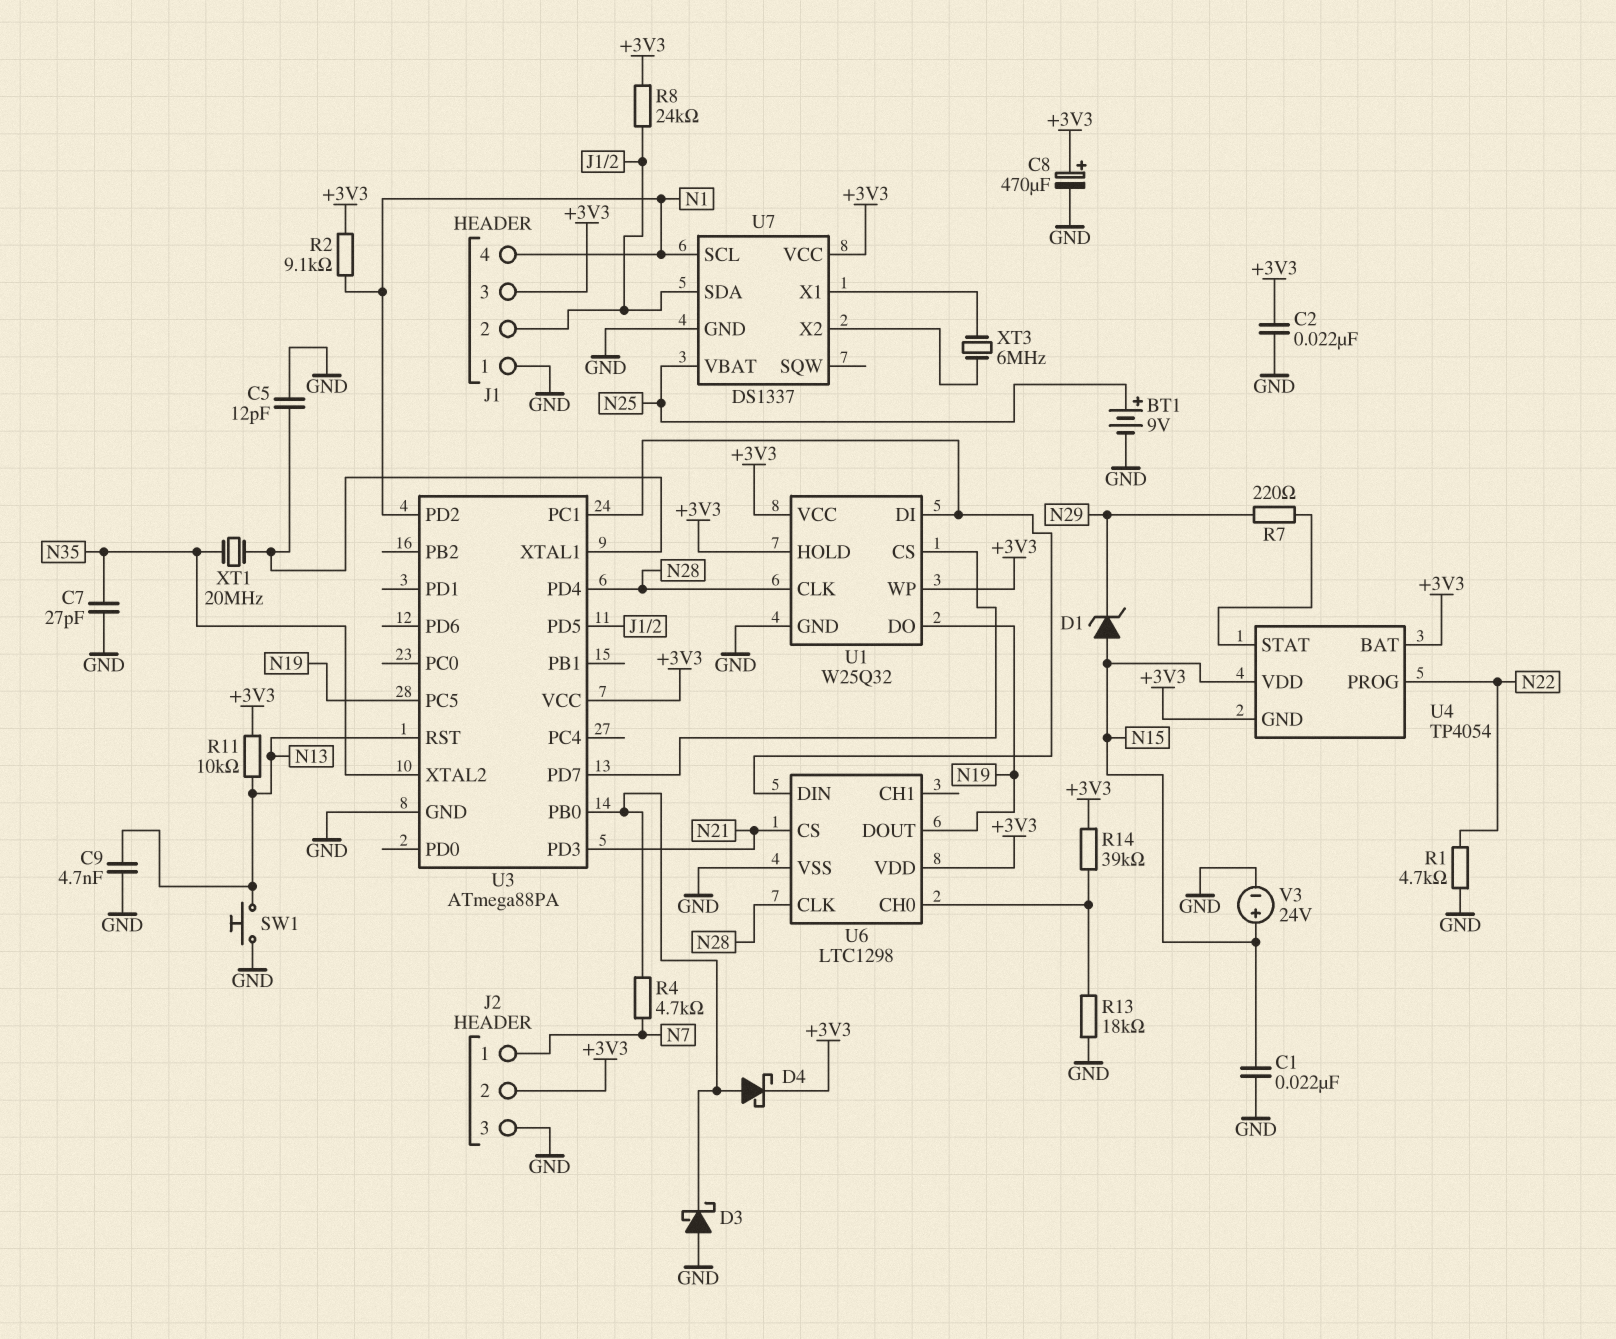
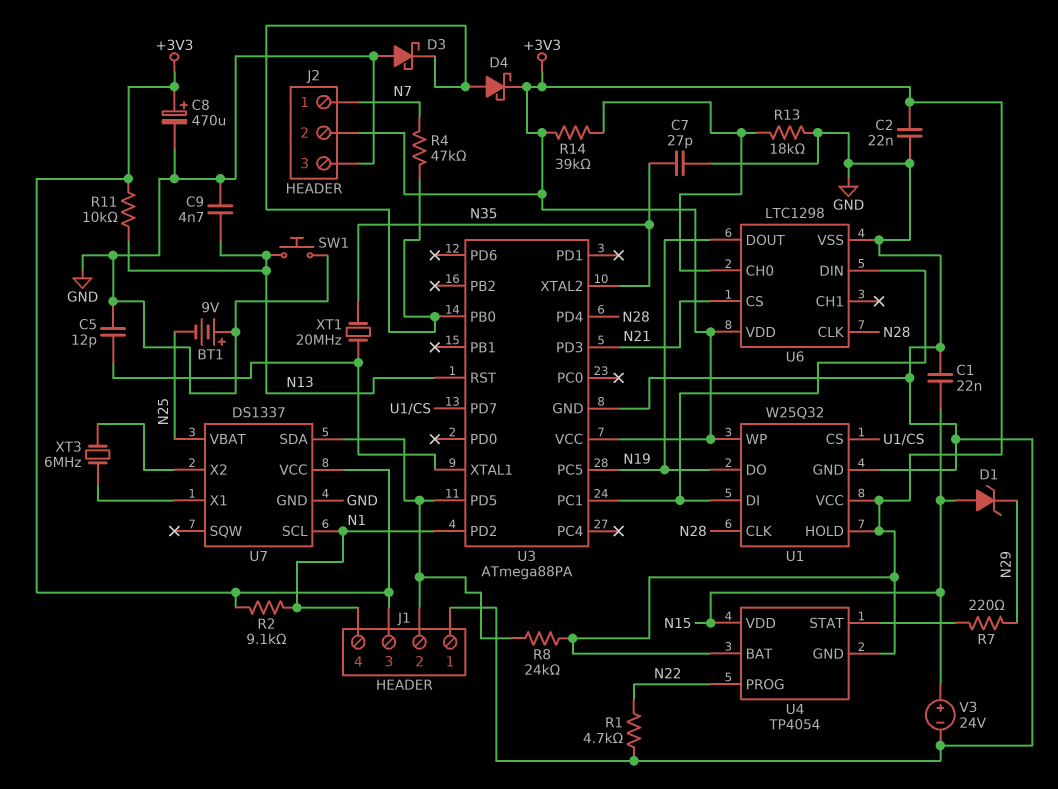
BT1: 9V (plus N25, minus GND) -> 9V (plus GND, minus N25)
R4: 4.7k (N7, U3/PB0) -> 47k (N7, U3/PB0)

